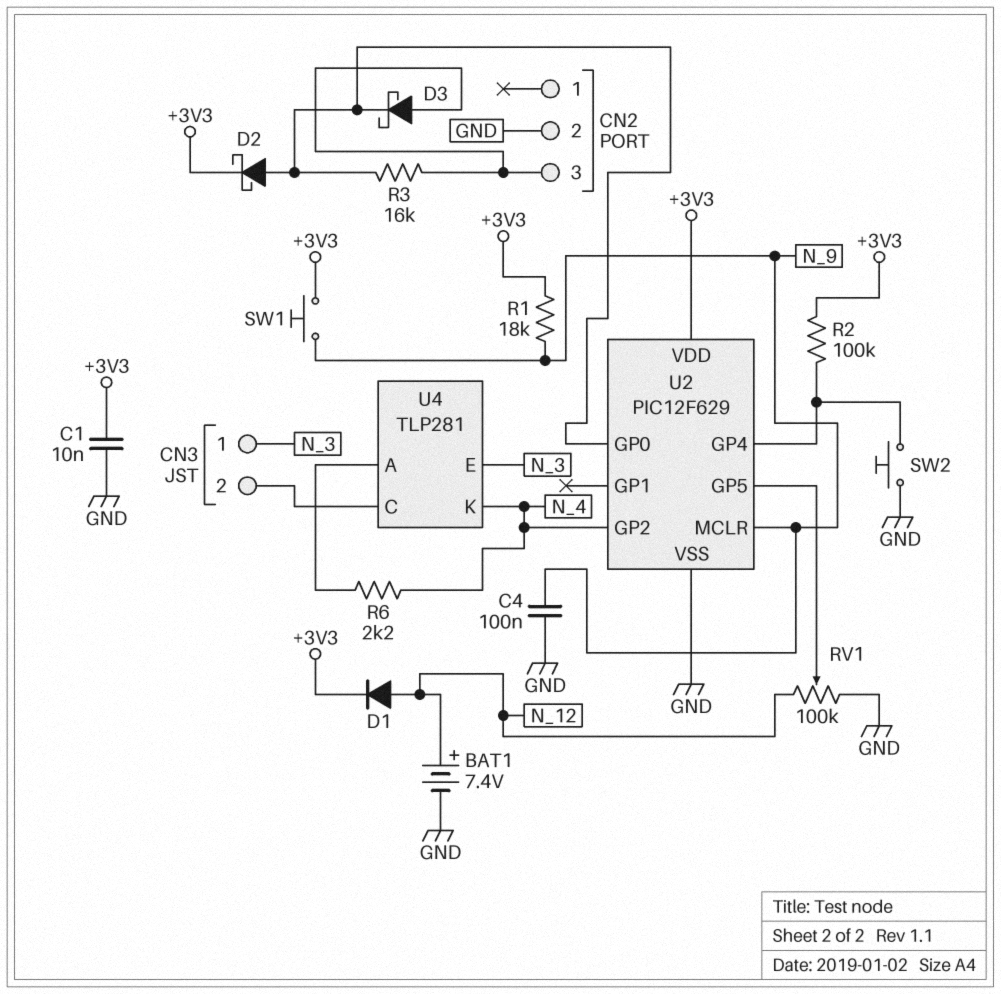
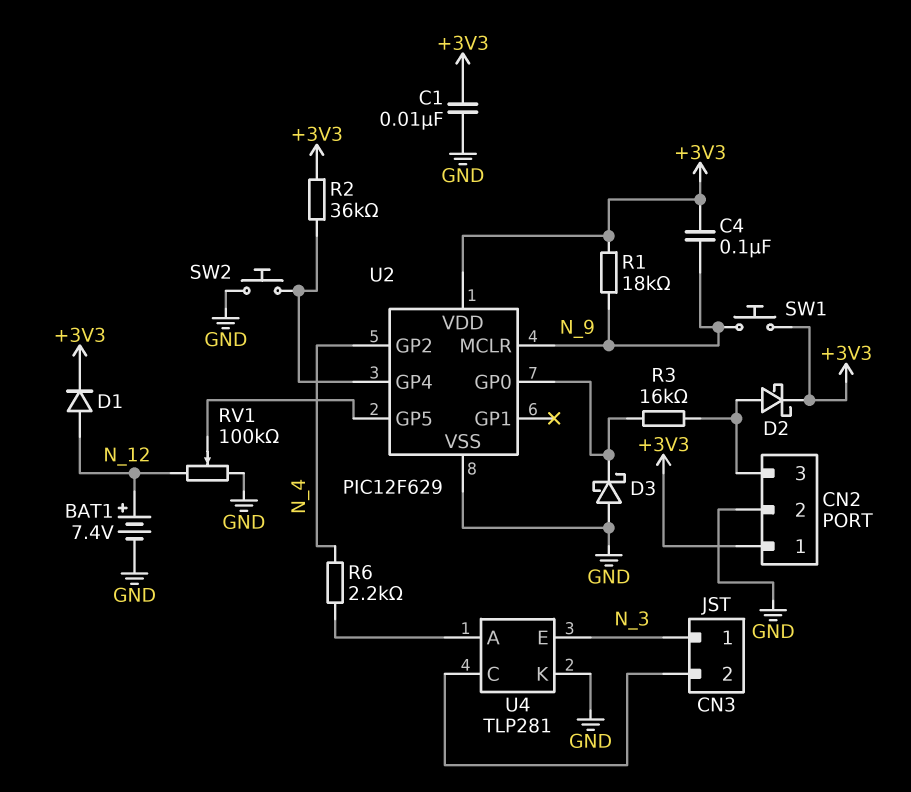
C4: 100nF (GND, N_9) -> 100nF (+3V3, N_9)
CN2 pin 1: none -> +3V3
D2: schottky (A U2/GP0, K +3V3) -> schottky (A CN2/3, K +3V3)
D3: schottky (A CN2/3, K U2/GP0) -> schottky (A GND, K U2/GP0)
R2: 100k (+3V3, U2/GP4) -> 36k (+3V3, U2/GP4)
U4 pin K: N_4 -> GND

